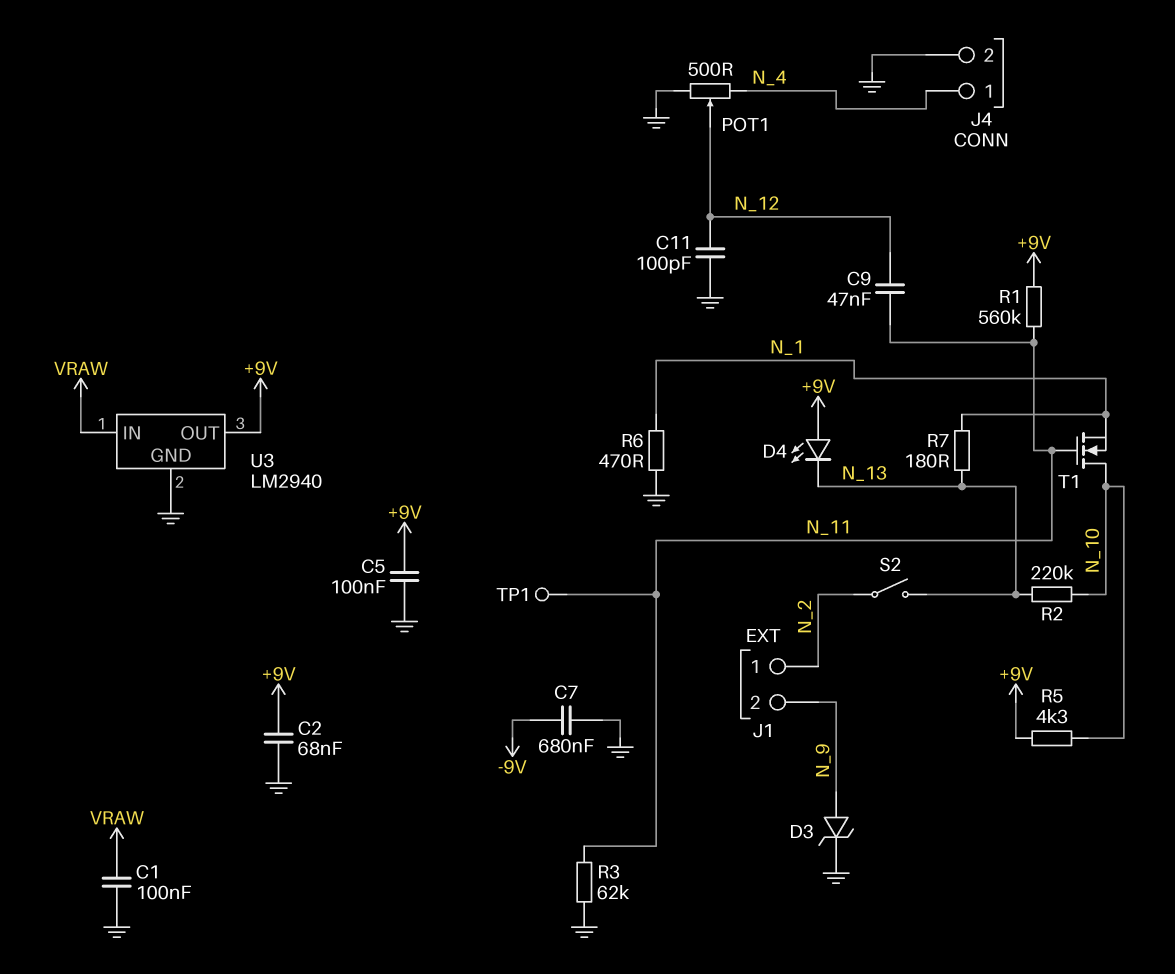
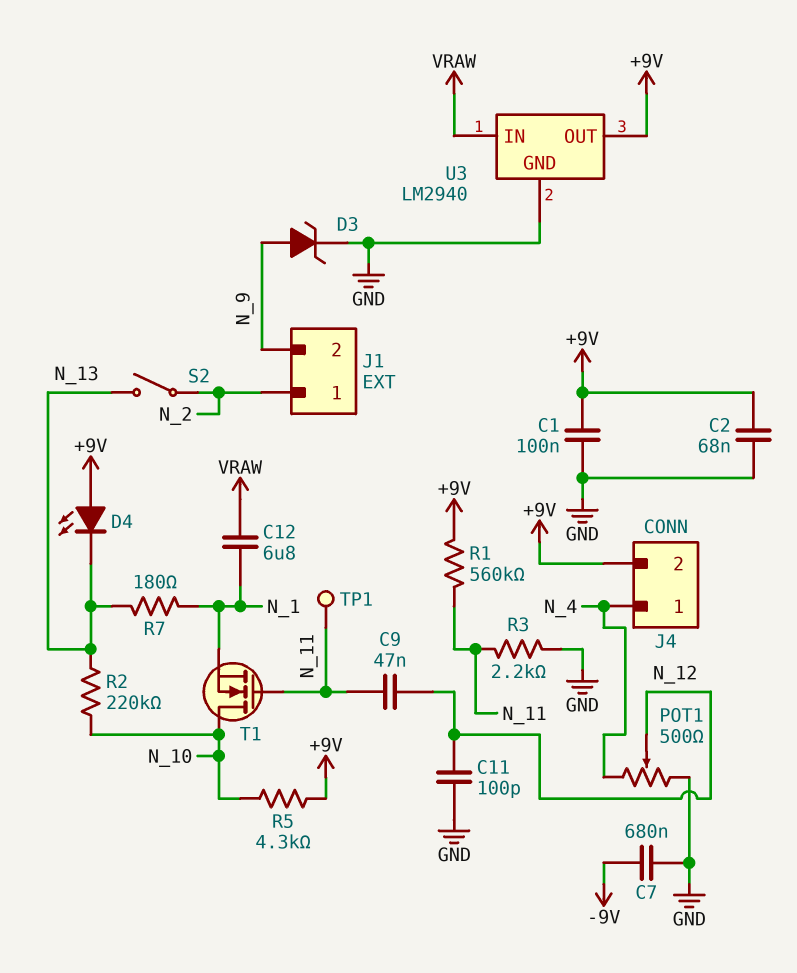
C1: 100nF (GND, VRAW) -> 100nF (+9V, GND)
C5: 100nF (+9V, GND) -> none
C12: none -> 6.8uF (N_1, VRAW)
J4 pin 2: GND -> +9V
R3: 62k (GND, N_11) -> 2.2k (GND, N_11)
R6: 470 (GND, N_1) -> none

